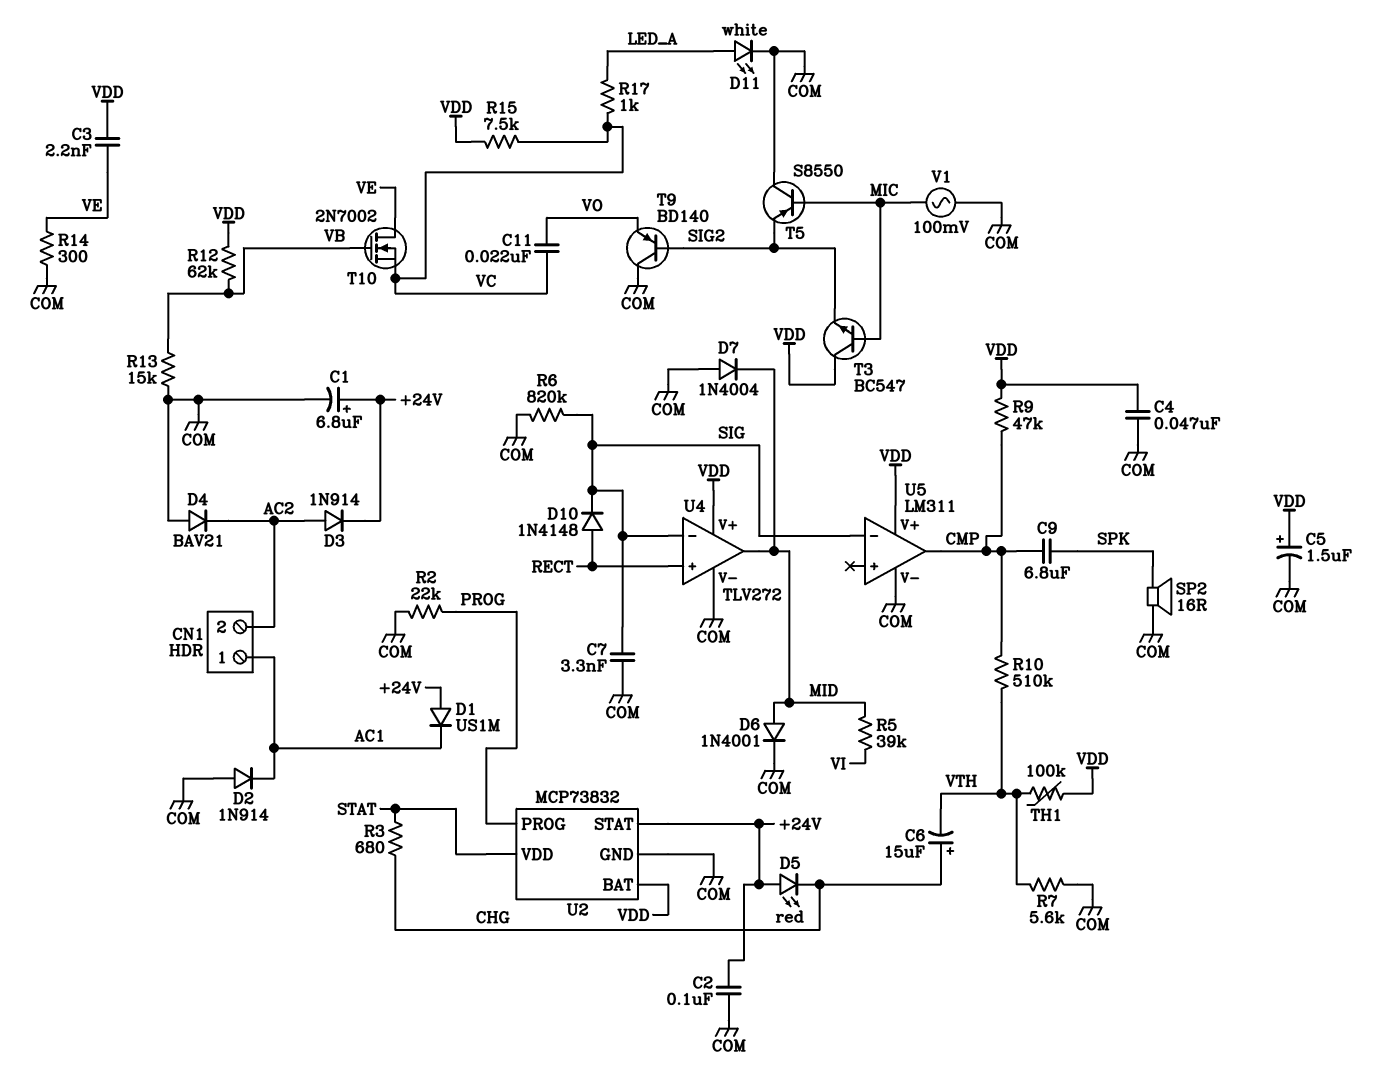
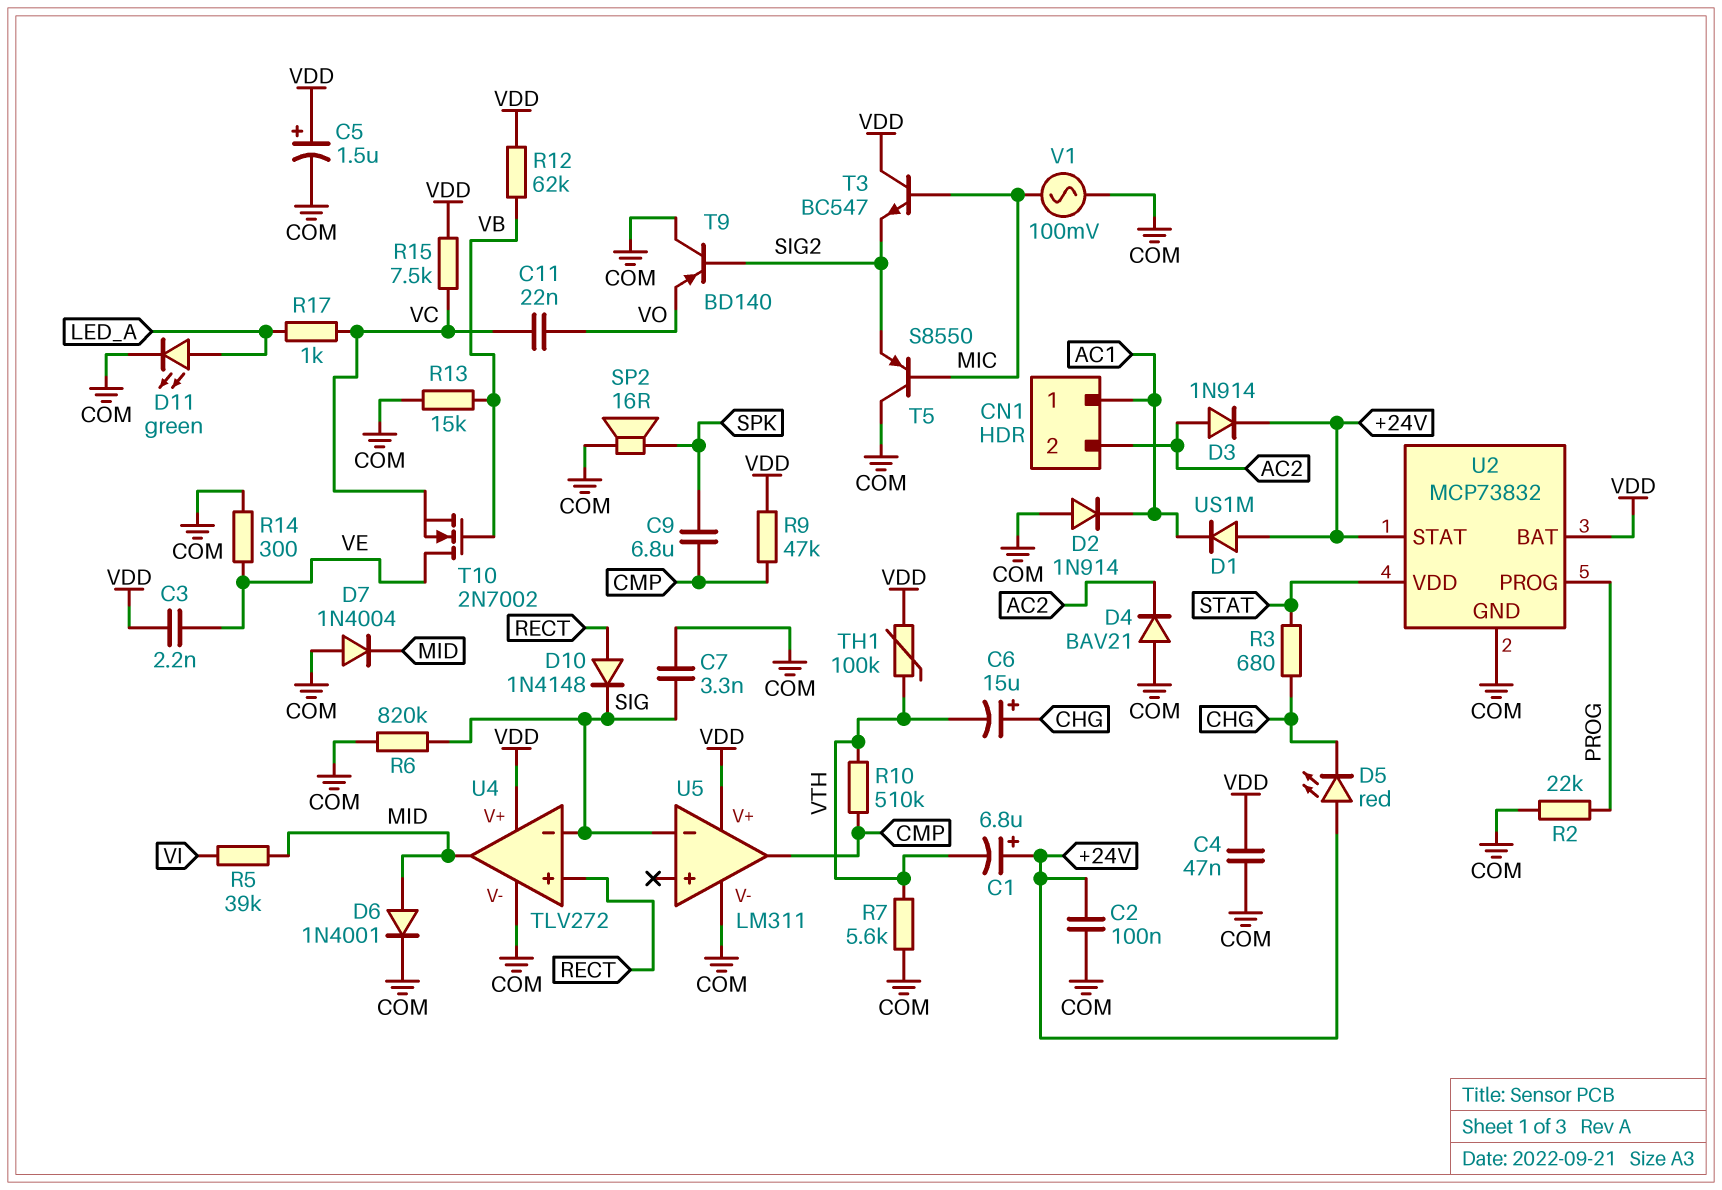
C1: 6.8uF (plus +24V, minus COM) -> 6.8uF (plus +24V, minus VTH)
D11: LED white (A LED_A, K COM) -> LED green (A LED_A, K COM)

